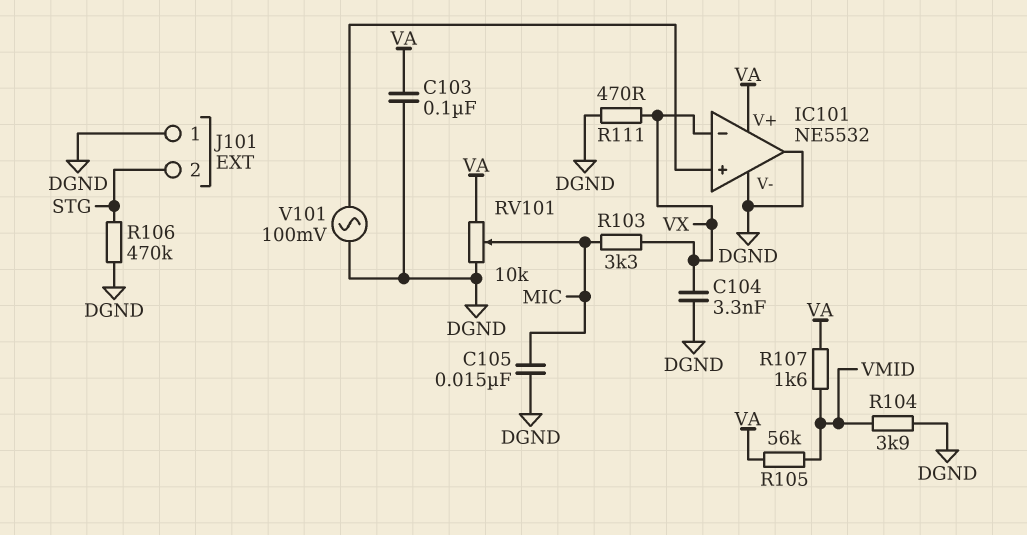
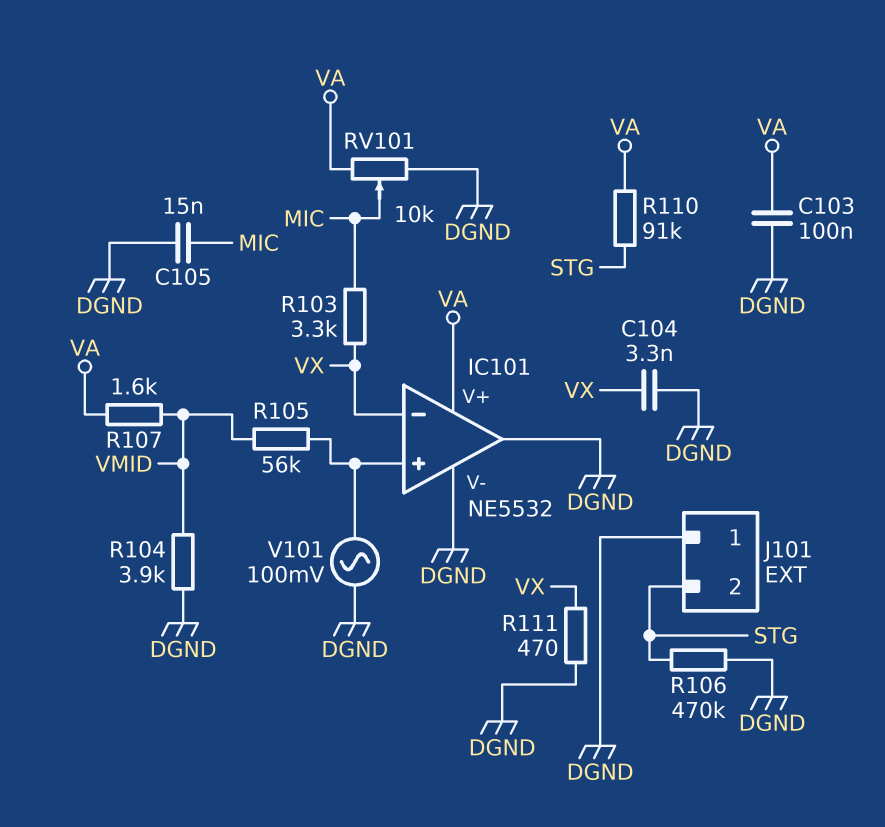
R105: 56k (VA, VMID) -> 56k (IC101/in+, VMID)
R110: none -> 91k (STG, VA)

